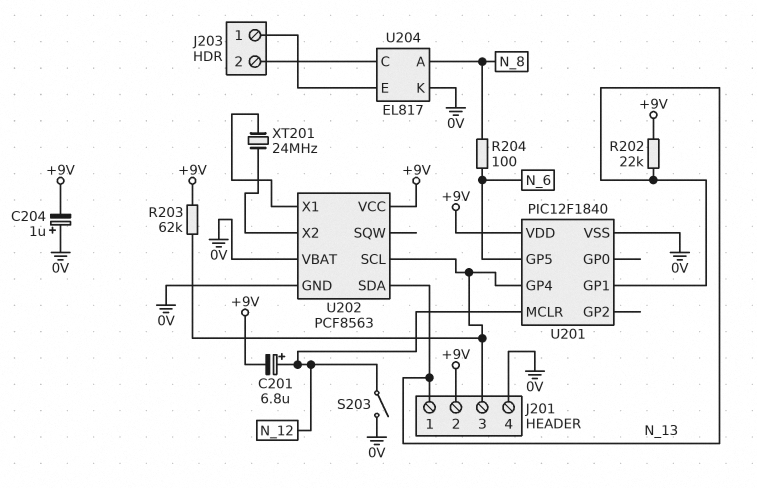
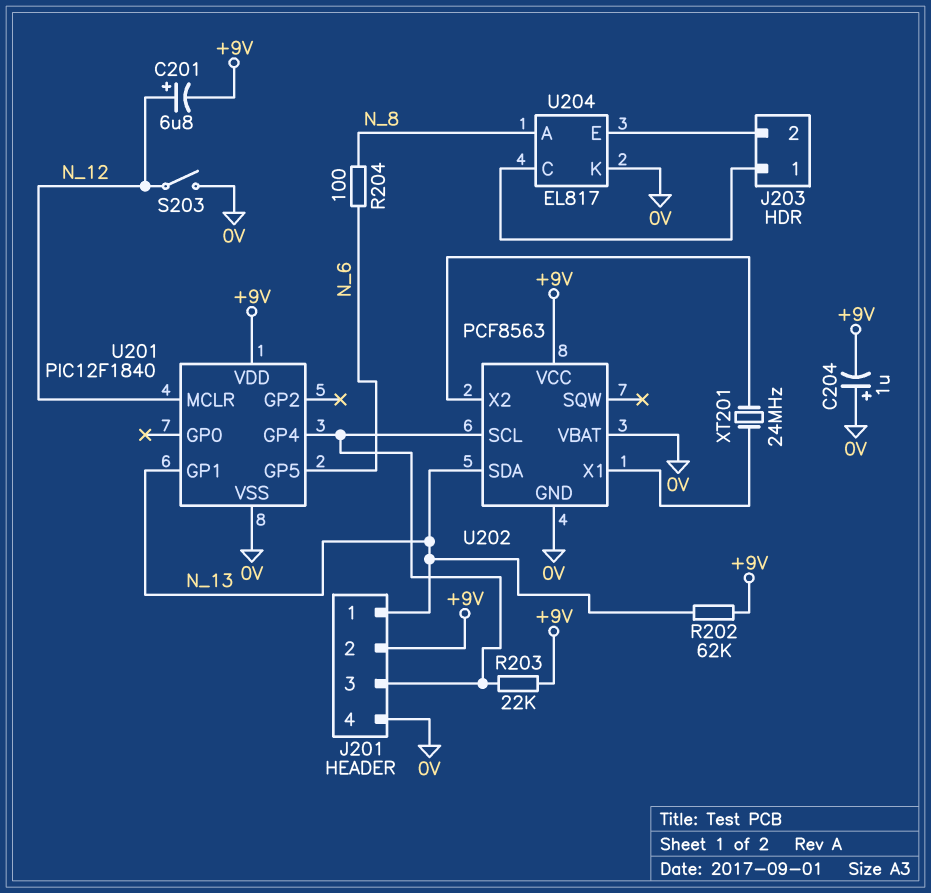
R202: 22k (+9V, N_13) -> 62k (+9V, N_13)
R203: 62k (+9V, J201/3) -> 22k (+9V, J201/3)
U204 pin C: J203/2 -> J203/1
U204 pin E: J203/1 -> J203/2

